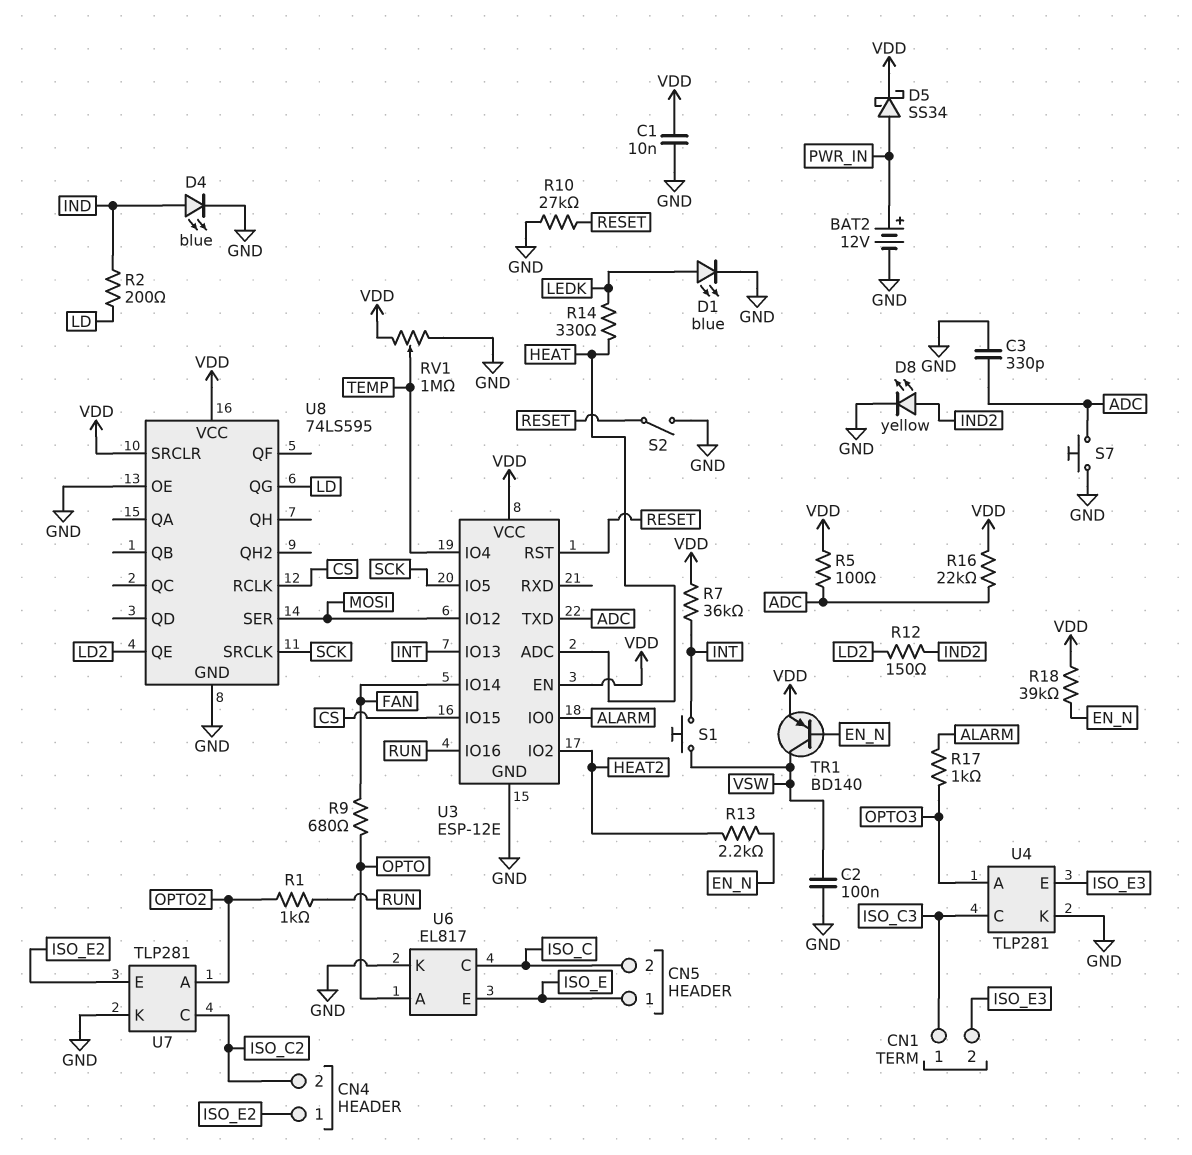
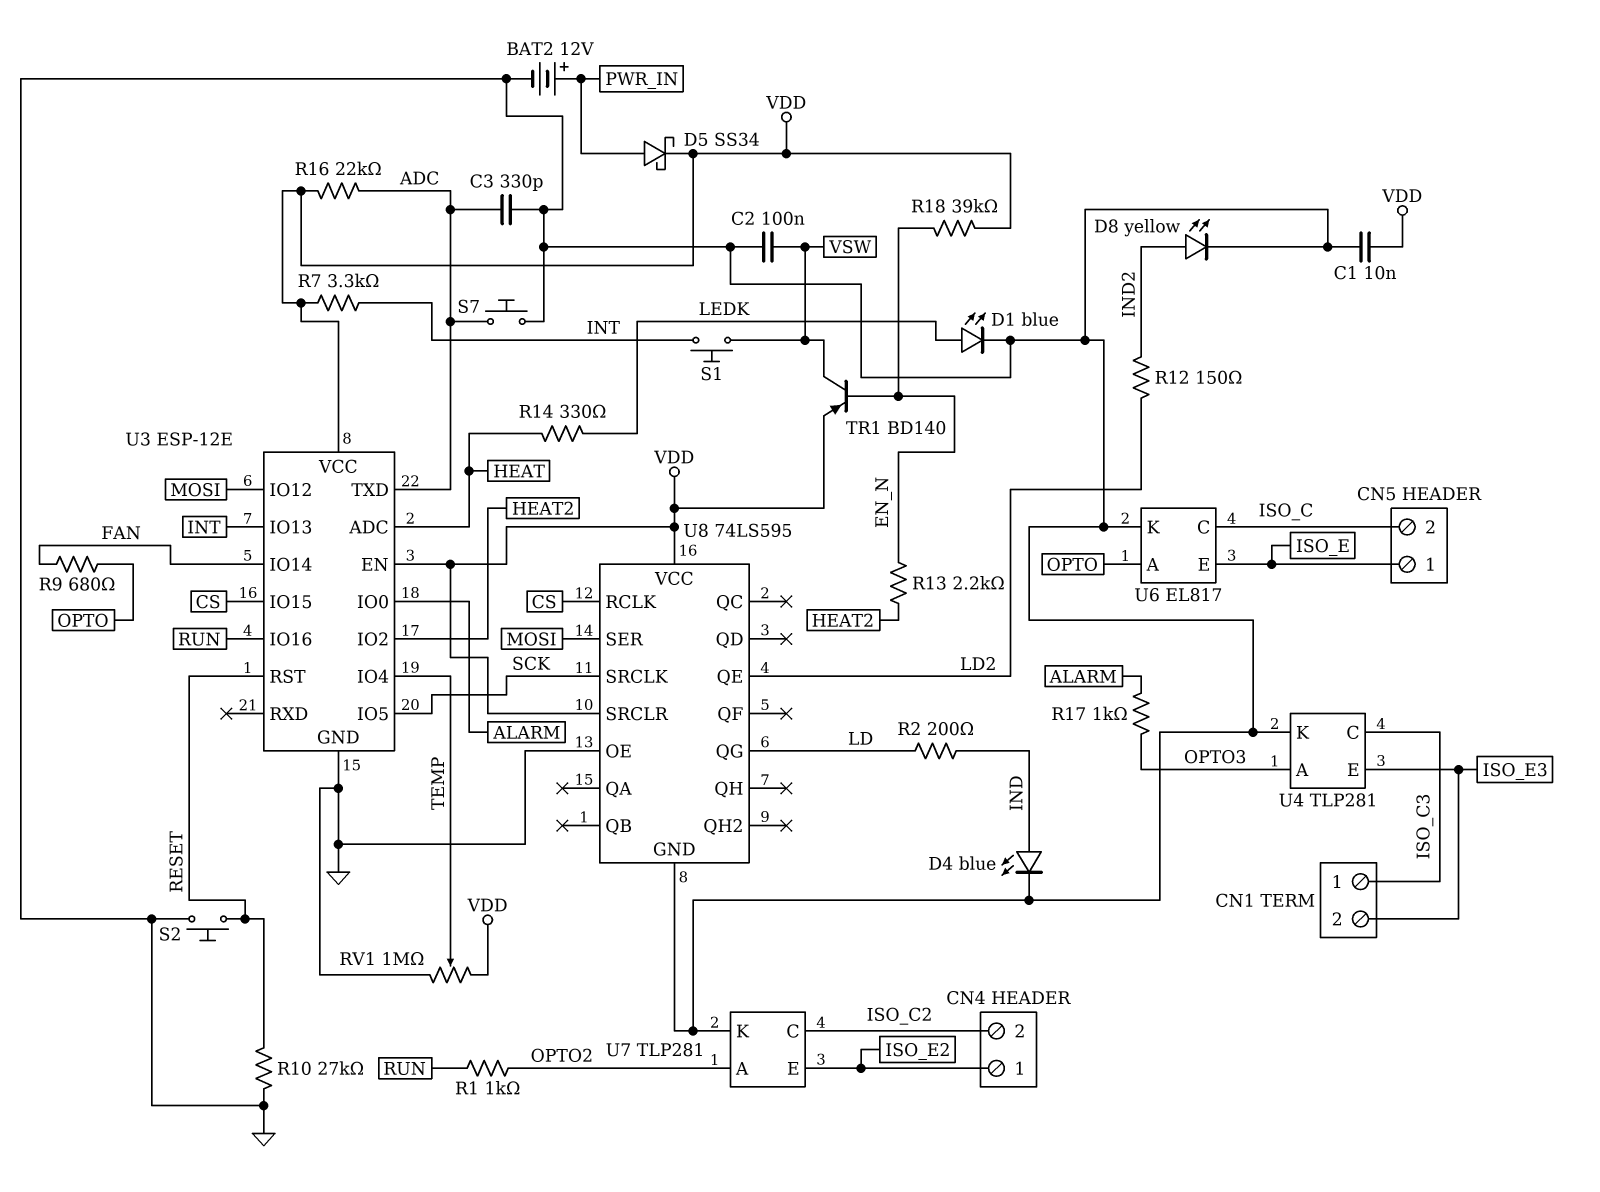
R5: 100 (ADC, VDD) -> none
R7: 36k (INT, VDD) -> 3.3k (INT, VDD)
S2: switch (GND, RESET) -> button (GND, RESET)

